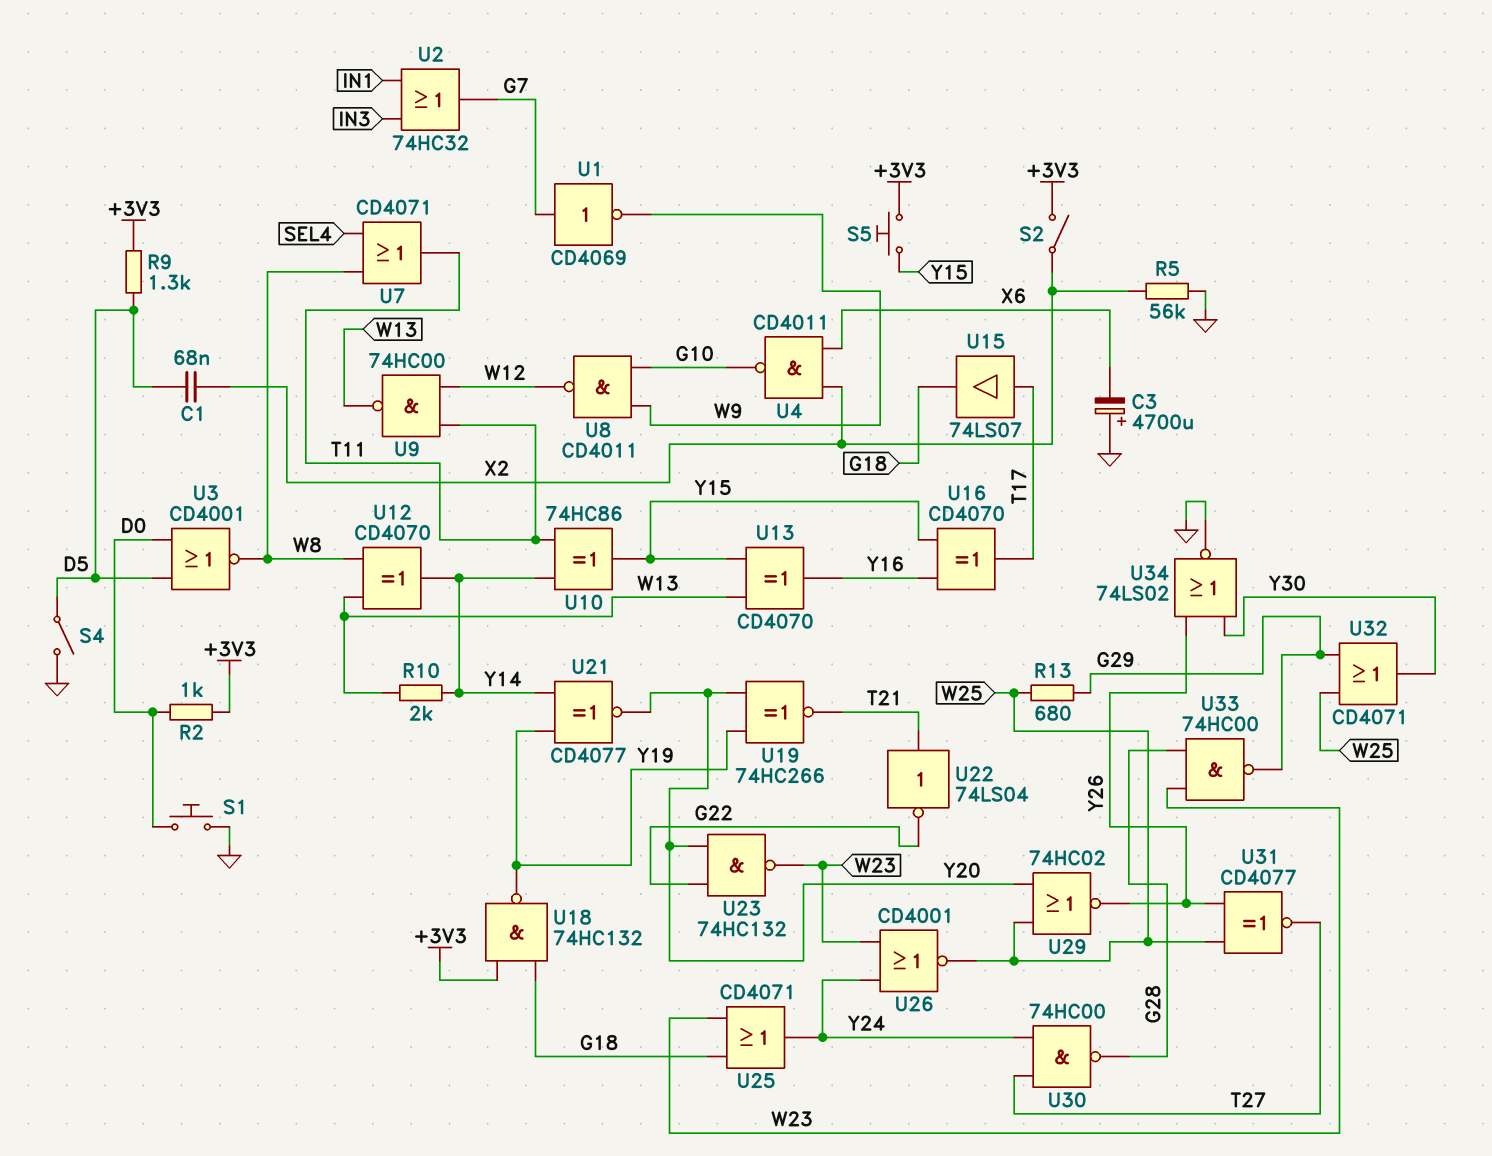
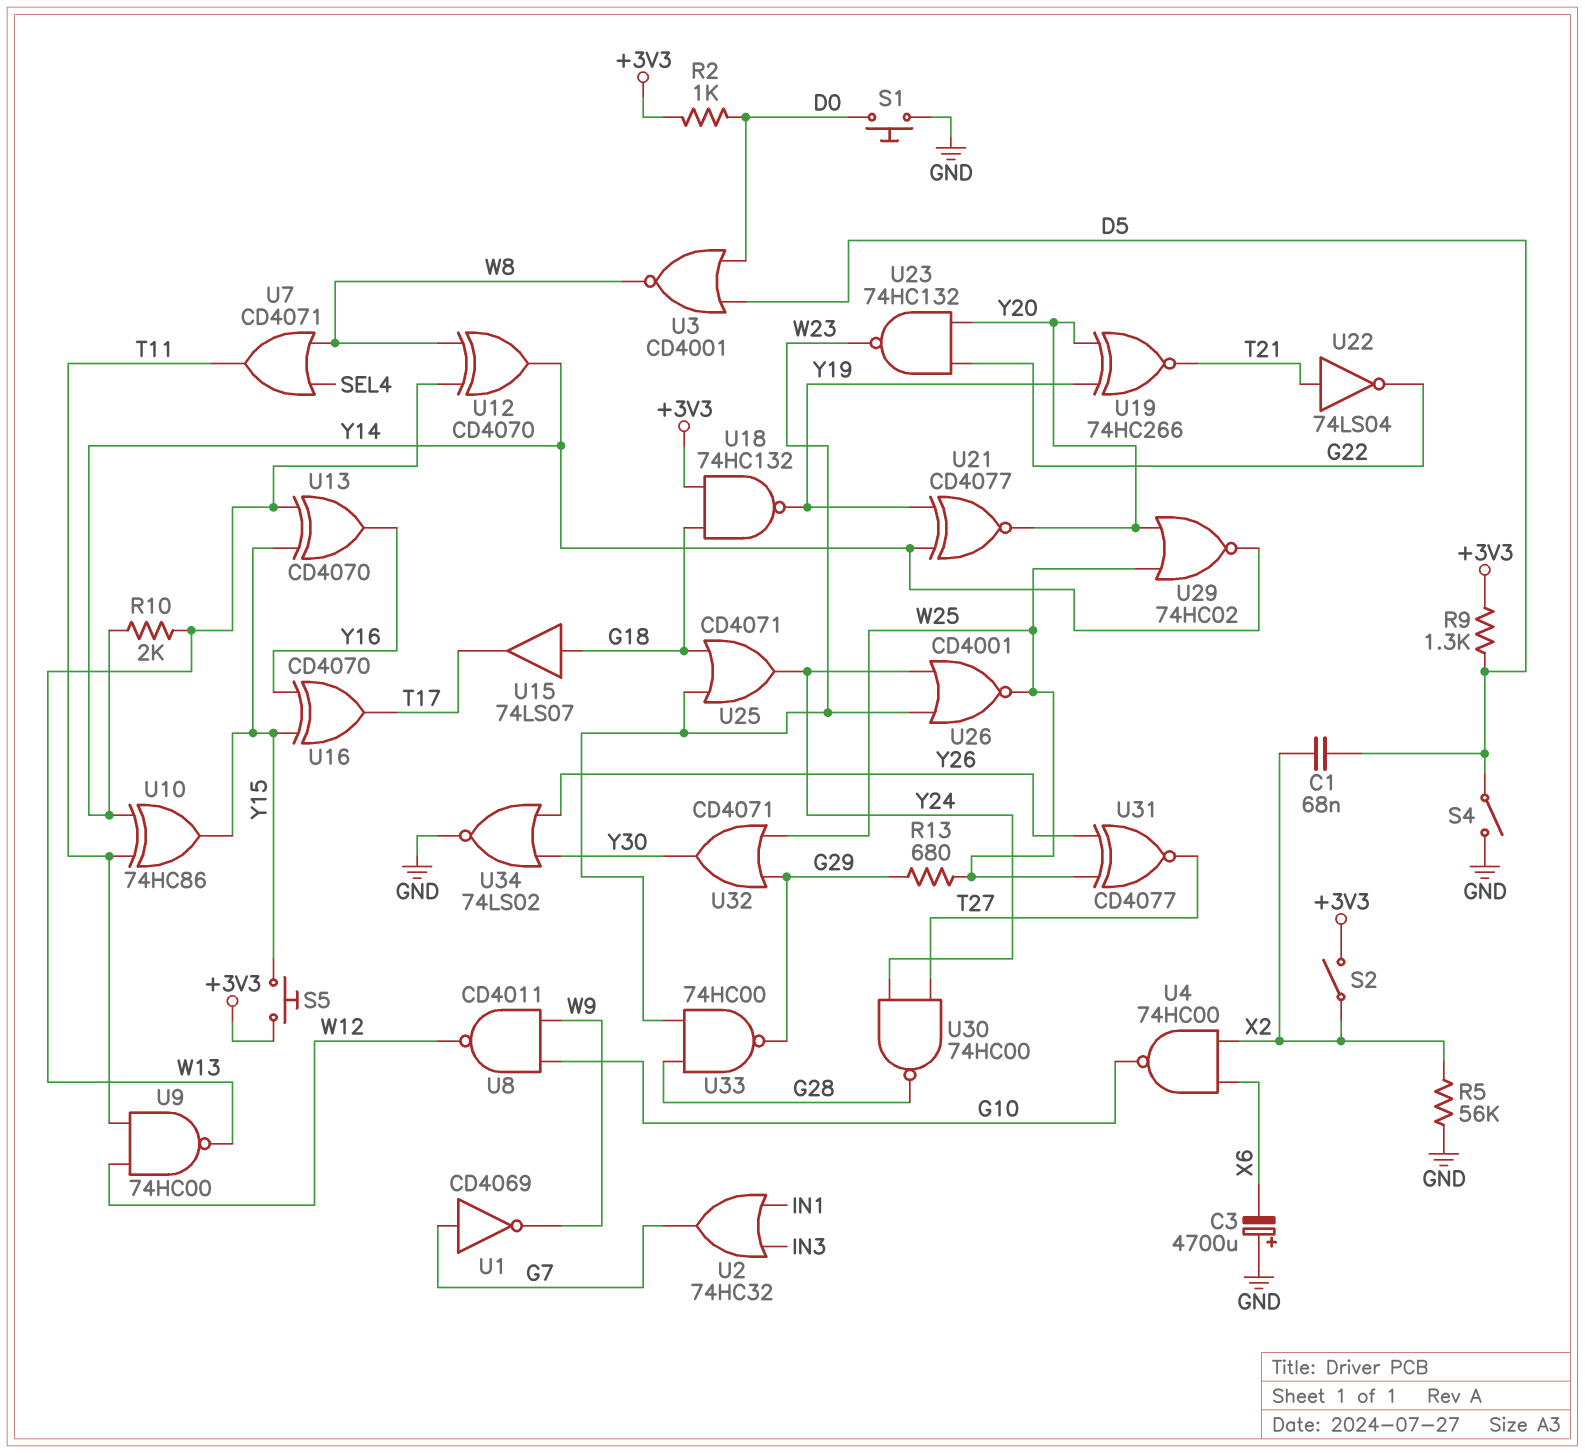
U4: NAND CD4011 (in X2, in X6, out G10) -> NAND 74HC00 (in X2, in X6, out G10)
U15: buffer 74LS07 (in T17, out G18) -> buffer 74LS07 (in G18, out T17)
U29: NOR 74HC02 (in W25, in Y20, out Y26) -> NOR 74HC02 (in W25, in Y20, out Y14)

